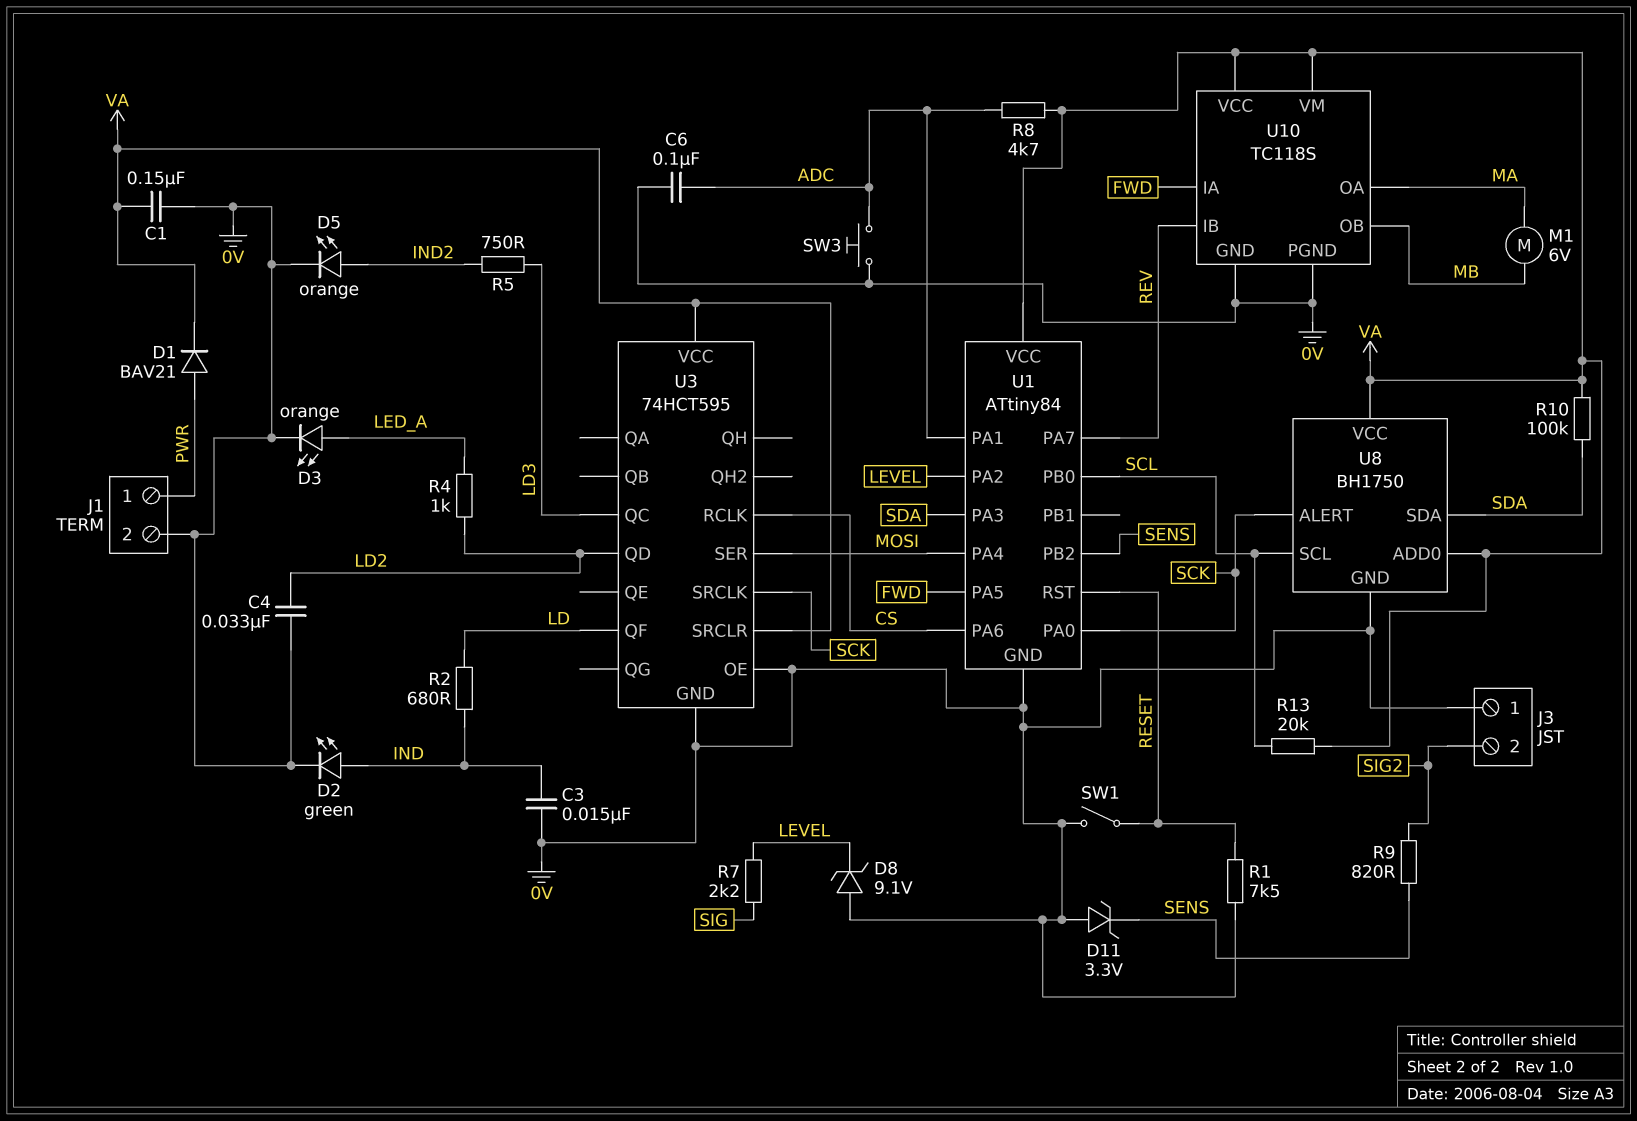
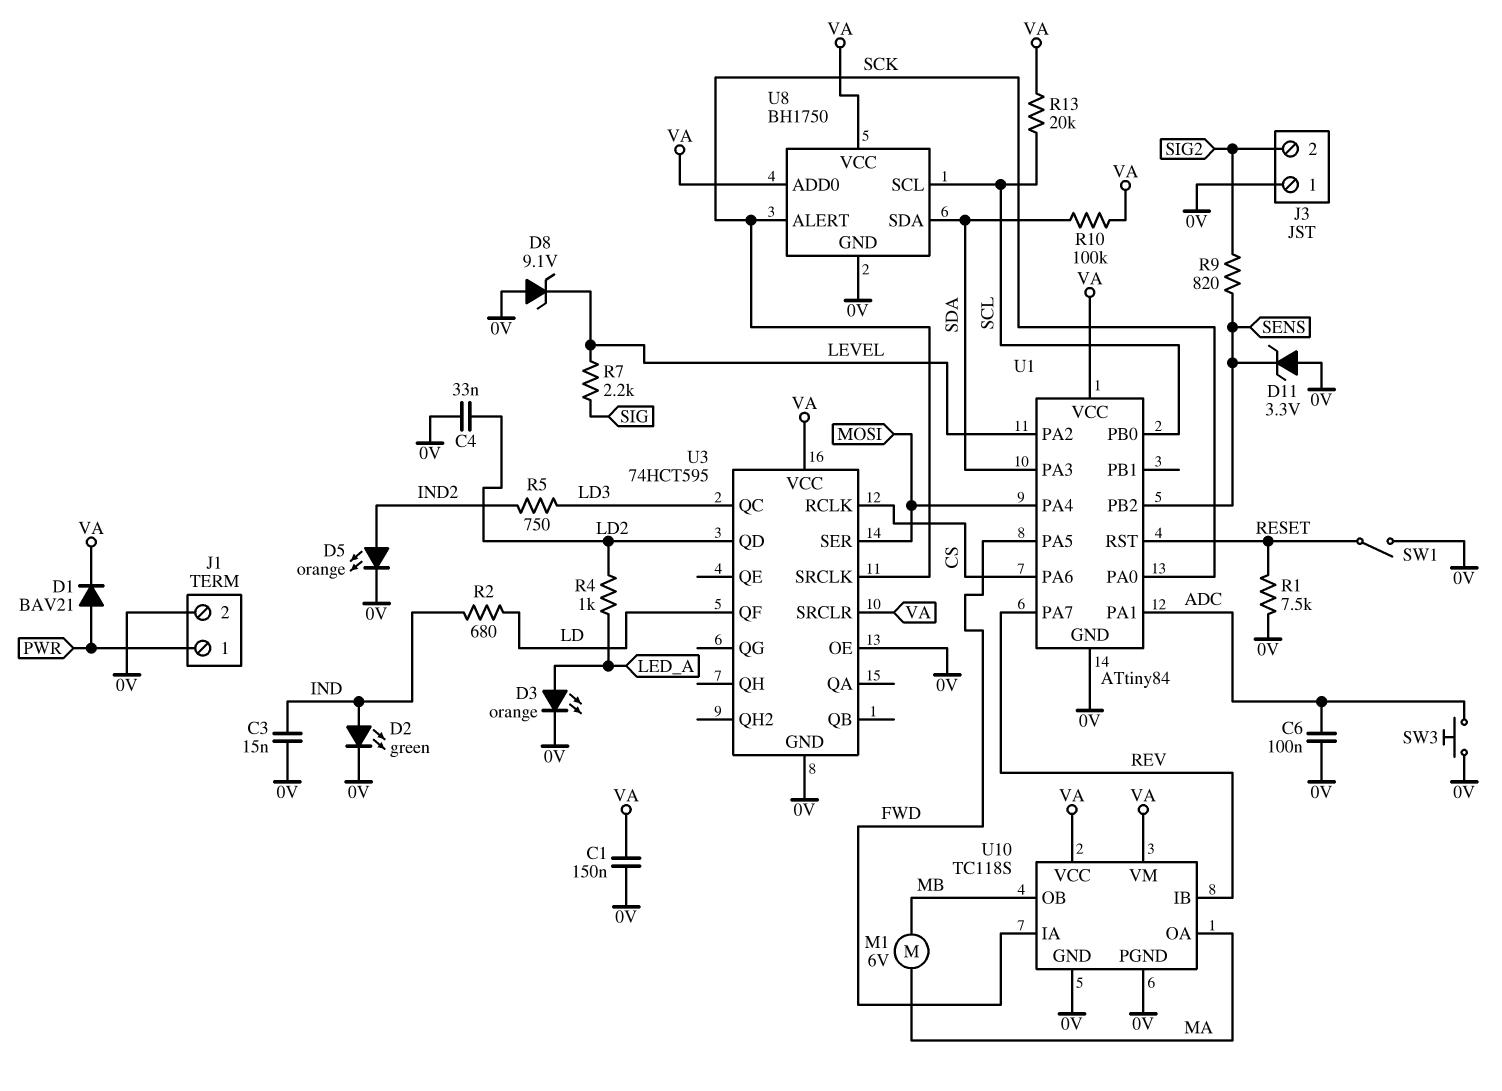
R8: 4.7k (ADC, VA) -> none

